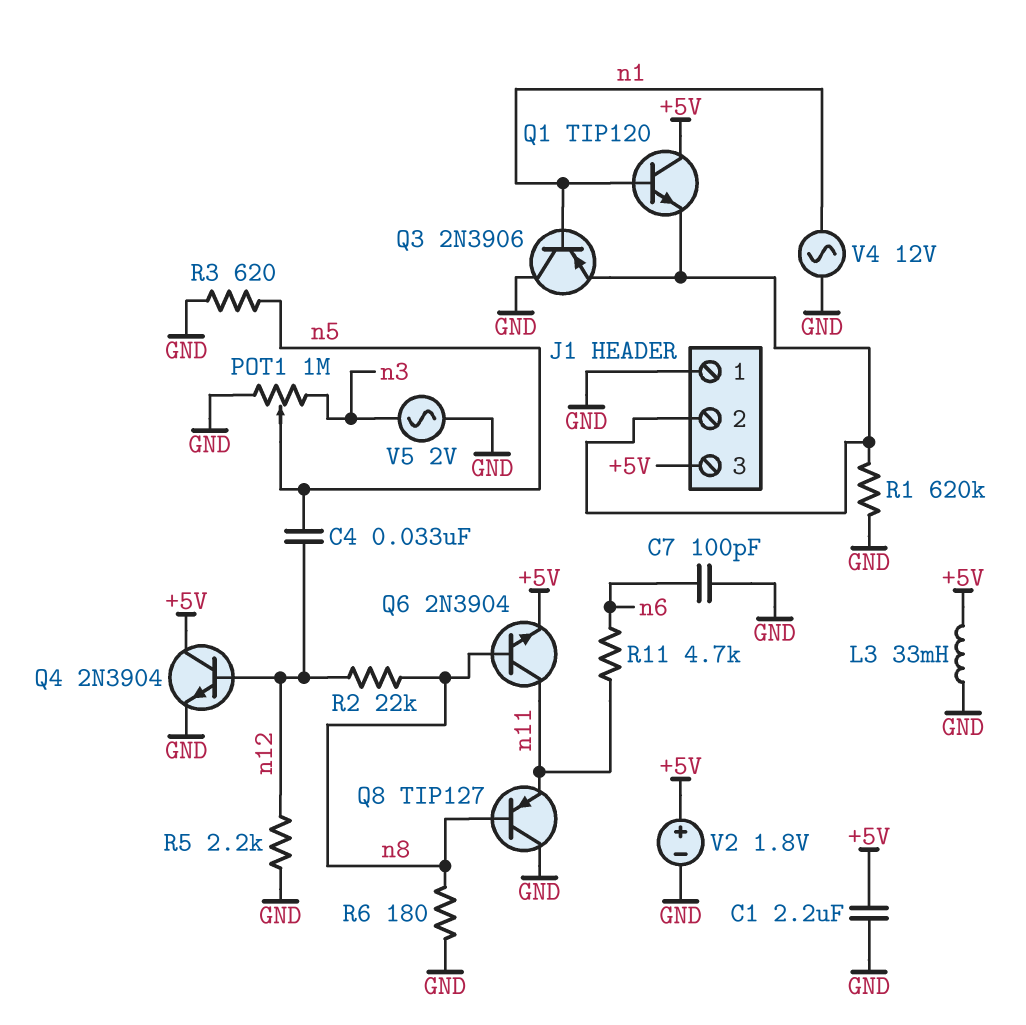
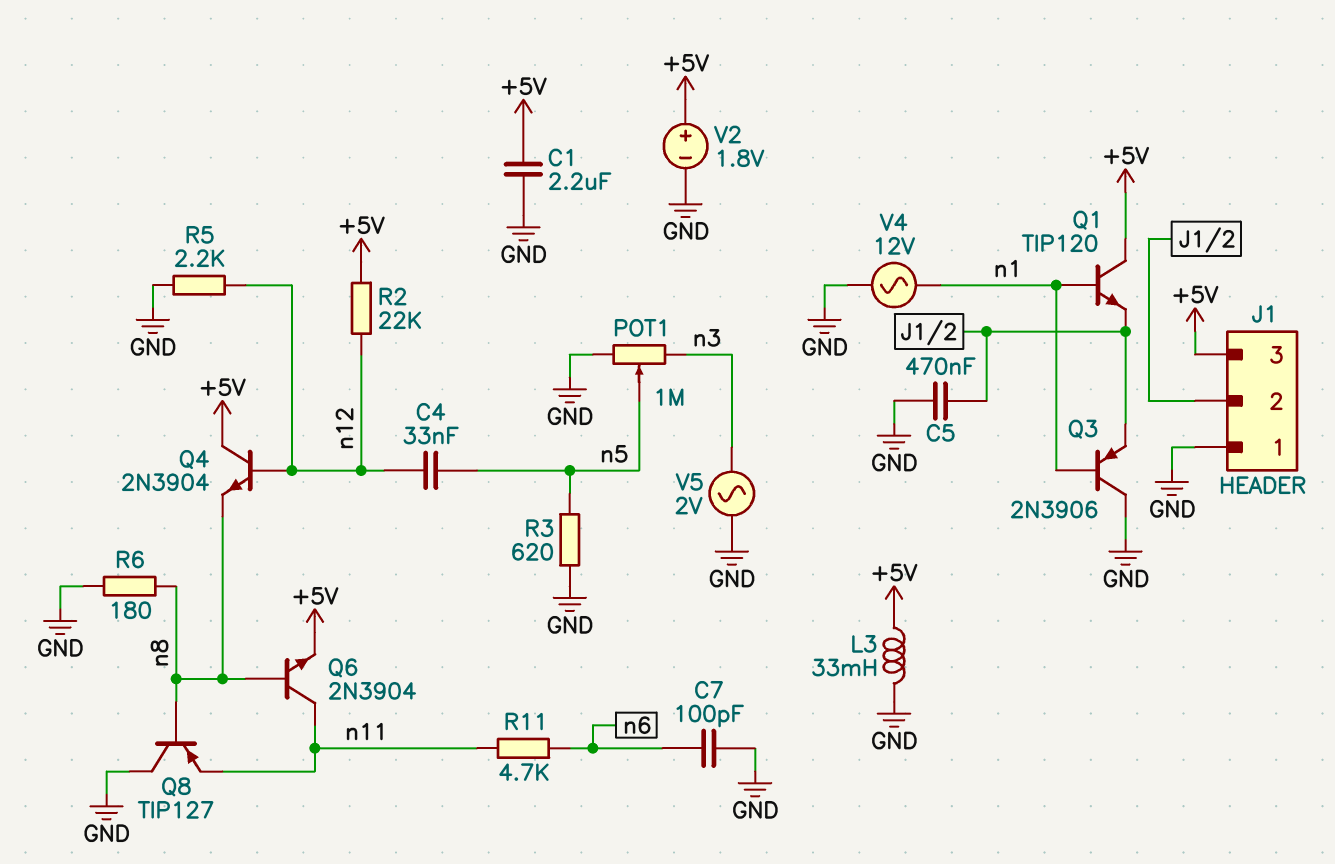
C5: none -> 470nF (GND, J1/2)
Q4: NPN 2N3904 (B n12, C +5V, E GND) -> NPN 2N3904 (B n12, C +5V, E n8)
R1: 620k (GND, J1/2) -> none
R2: 22k (n8, n12) -> 22k (+5V, n12)

